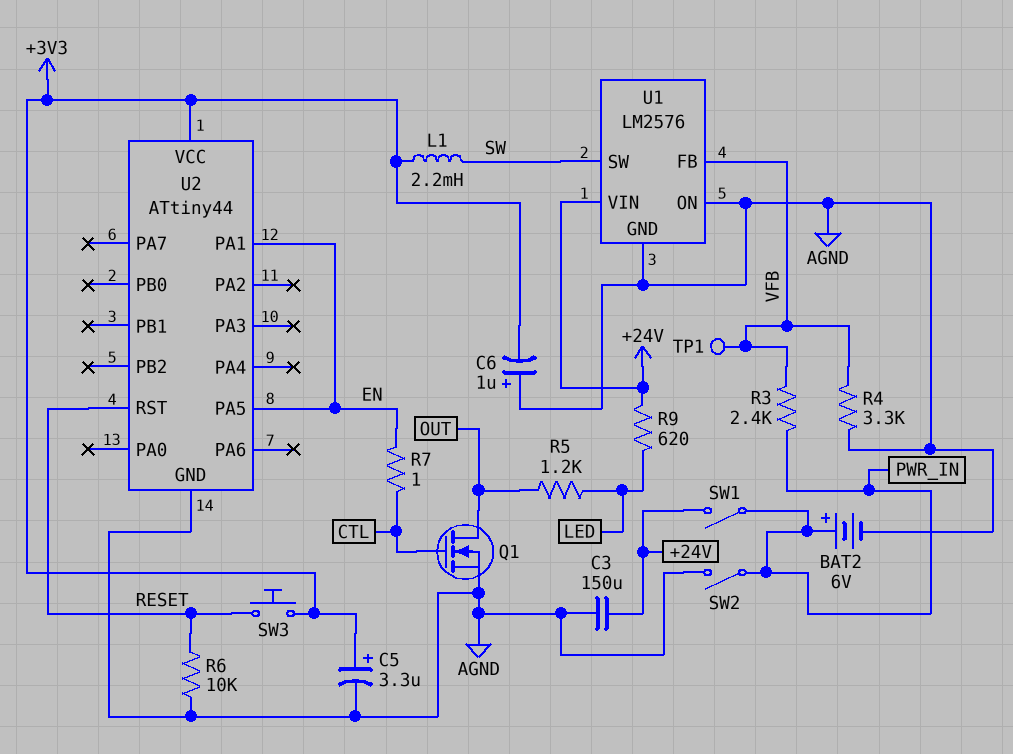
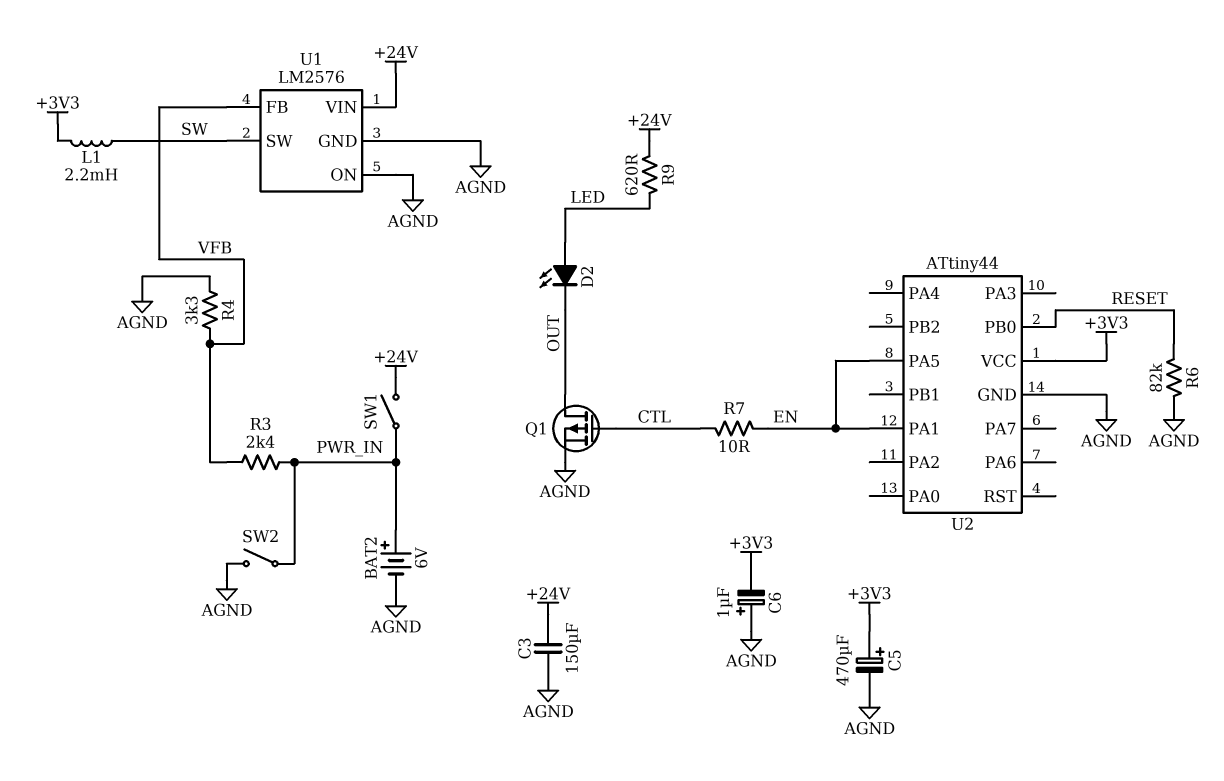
C5: 3.3uF (plus +3V3, minus AGND) -> 470uF (plus +3V3, minus AGND)
D2: none -> LED (A LED, K OUT)
Q1: NMOS (G CTL, D OUT, S AGND) -> PMOS (G CTL, D OUT, S AGND)
R5: 1.2k (LED, OUT) -> none
R6: 10k (AGND, RESET) -> 82k (AGND, RESET)
R7: 1 (CTL, EN) -> 10 (CTL, EN)
SW3: button (+3V3, RESET) -> none
TP1: test point (VFB) -> none
U2 pin PB0: none -> RESET
U2 pin RST: RESET -> none

